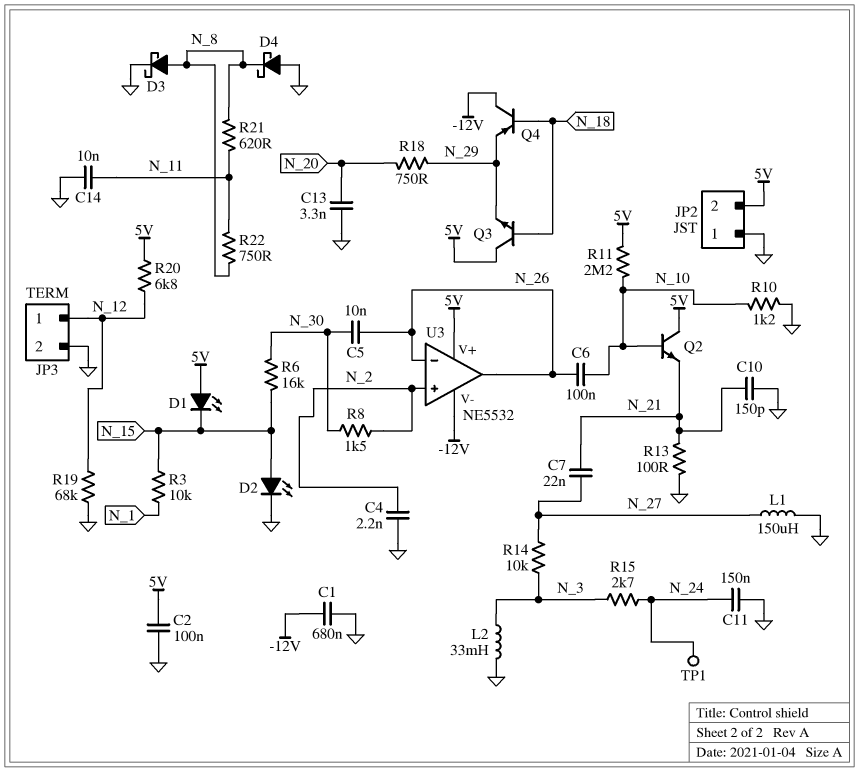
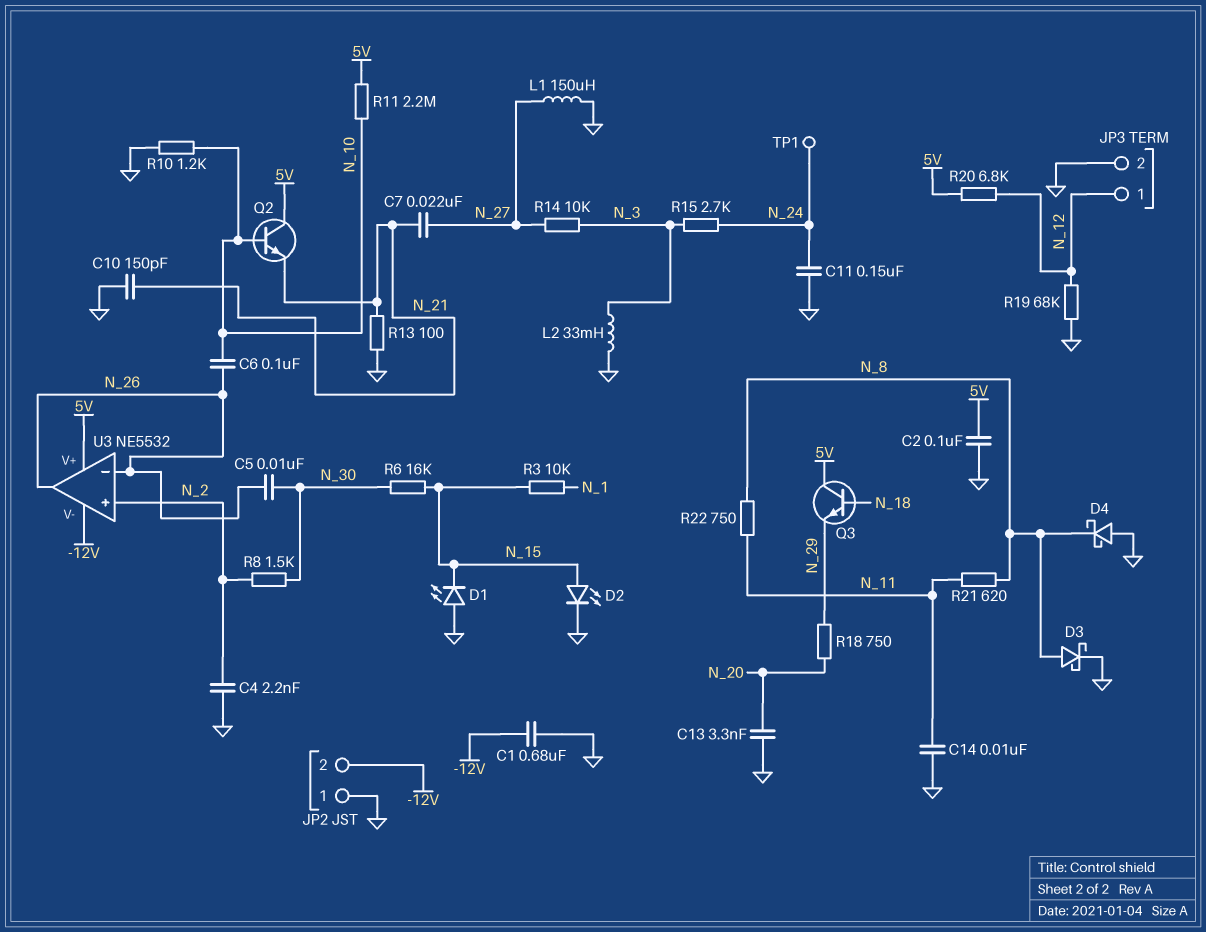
D1: LED (A 5V, K N_15) -> LED (A GND, K N_15)
JP2 pin 2: 5V -> -12V
Q4: PNP (B N_18, C -12V, E N_29) -> none

